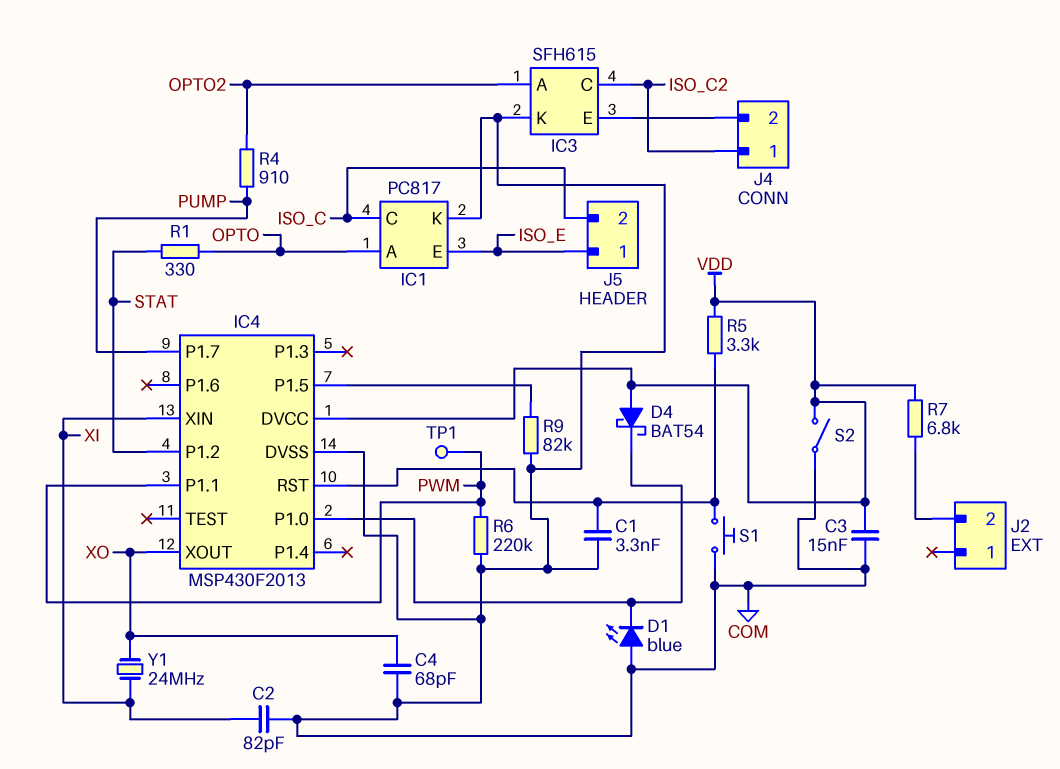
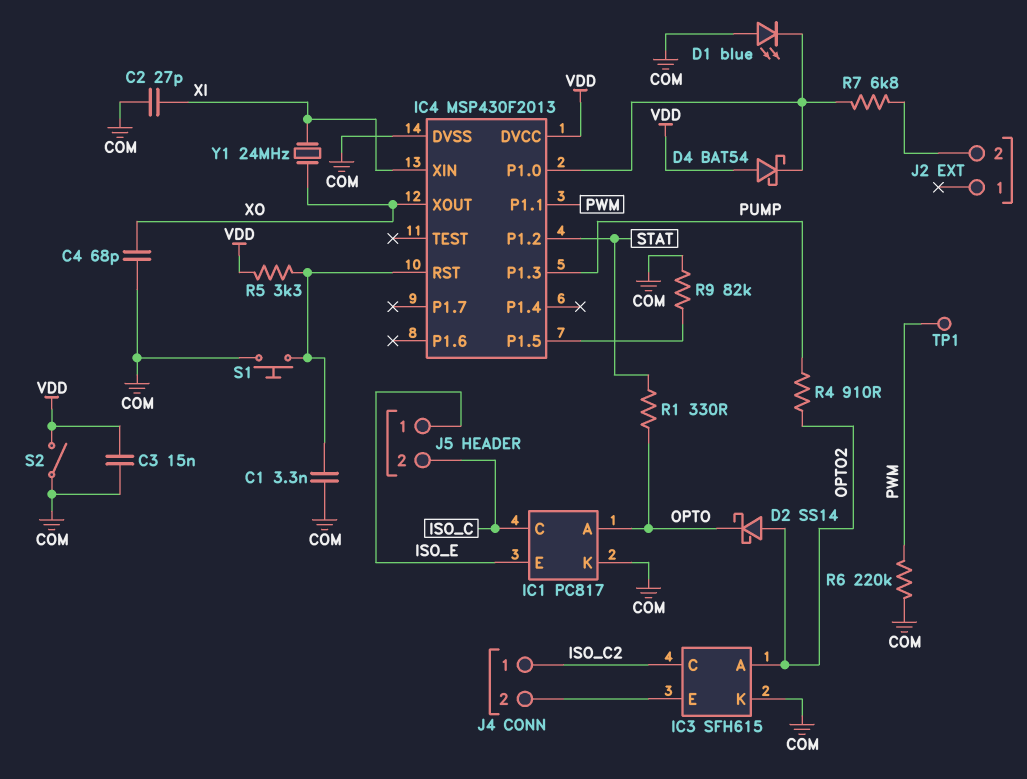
C2: 82pF (COM, XI) -> 27pF (COM, XI)
D2: none -> schottky SS14 (A OPTO2, K OPTO)
IC4 pin P1.3: none -> PUMP
IC4 pin P1.7: PUMP -> none
R7: 6.8k (J2/2, VDD) -> 6.8k (IC4/P1.0, J2/2)

